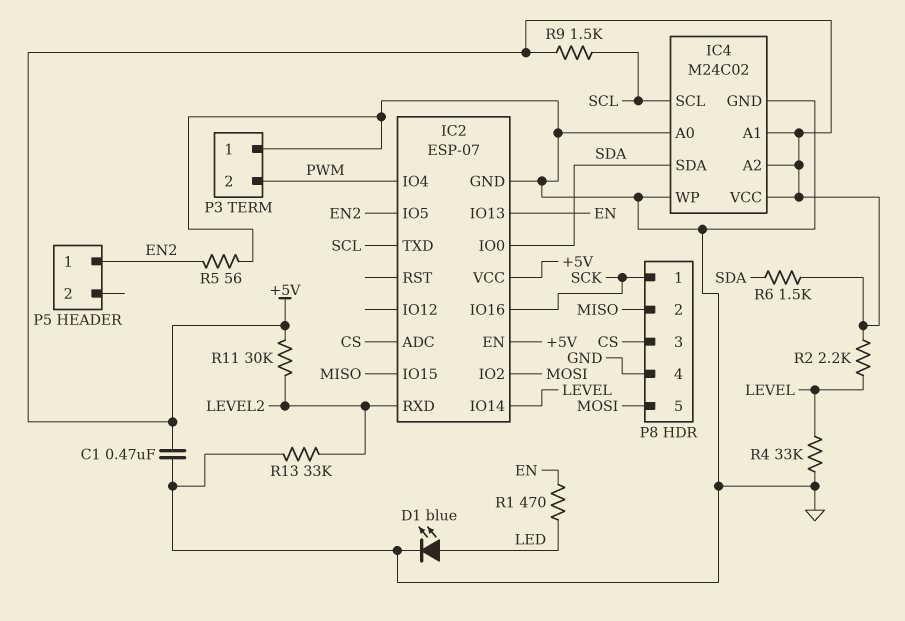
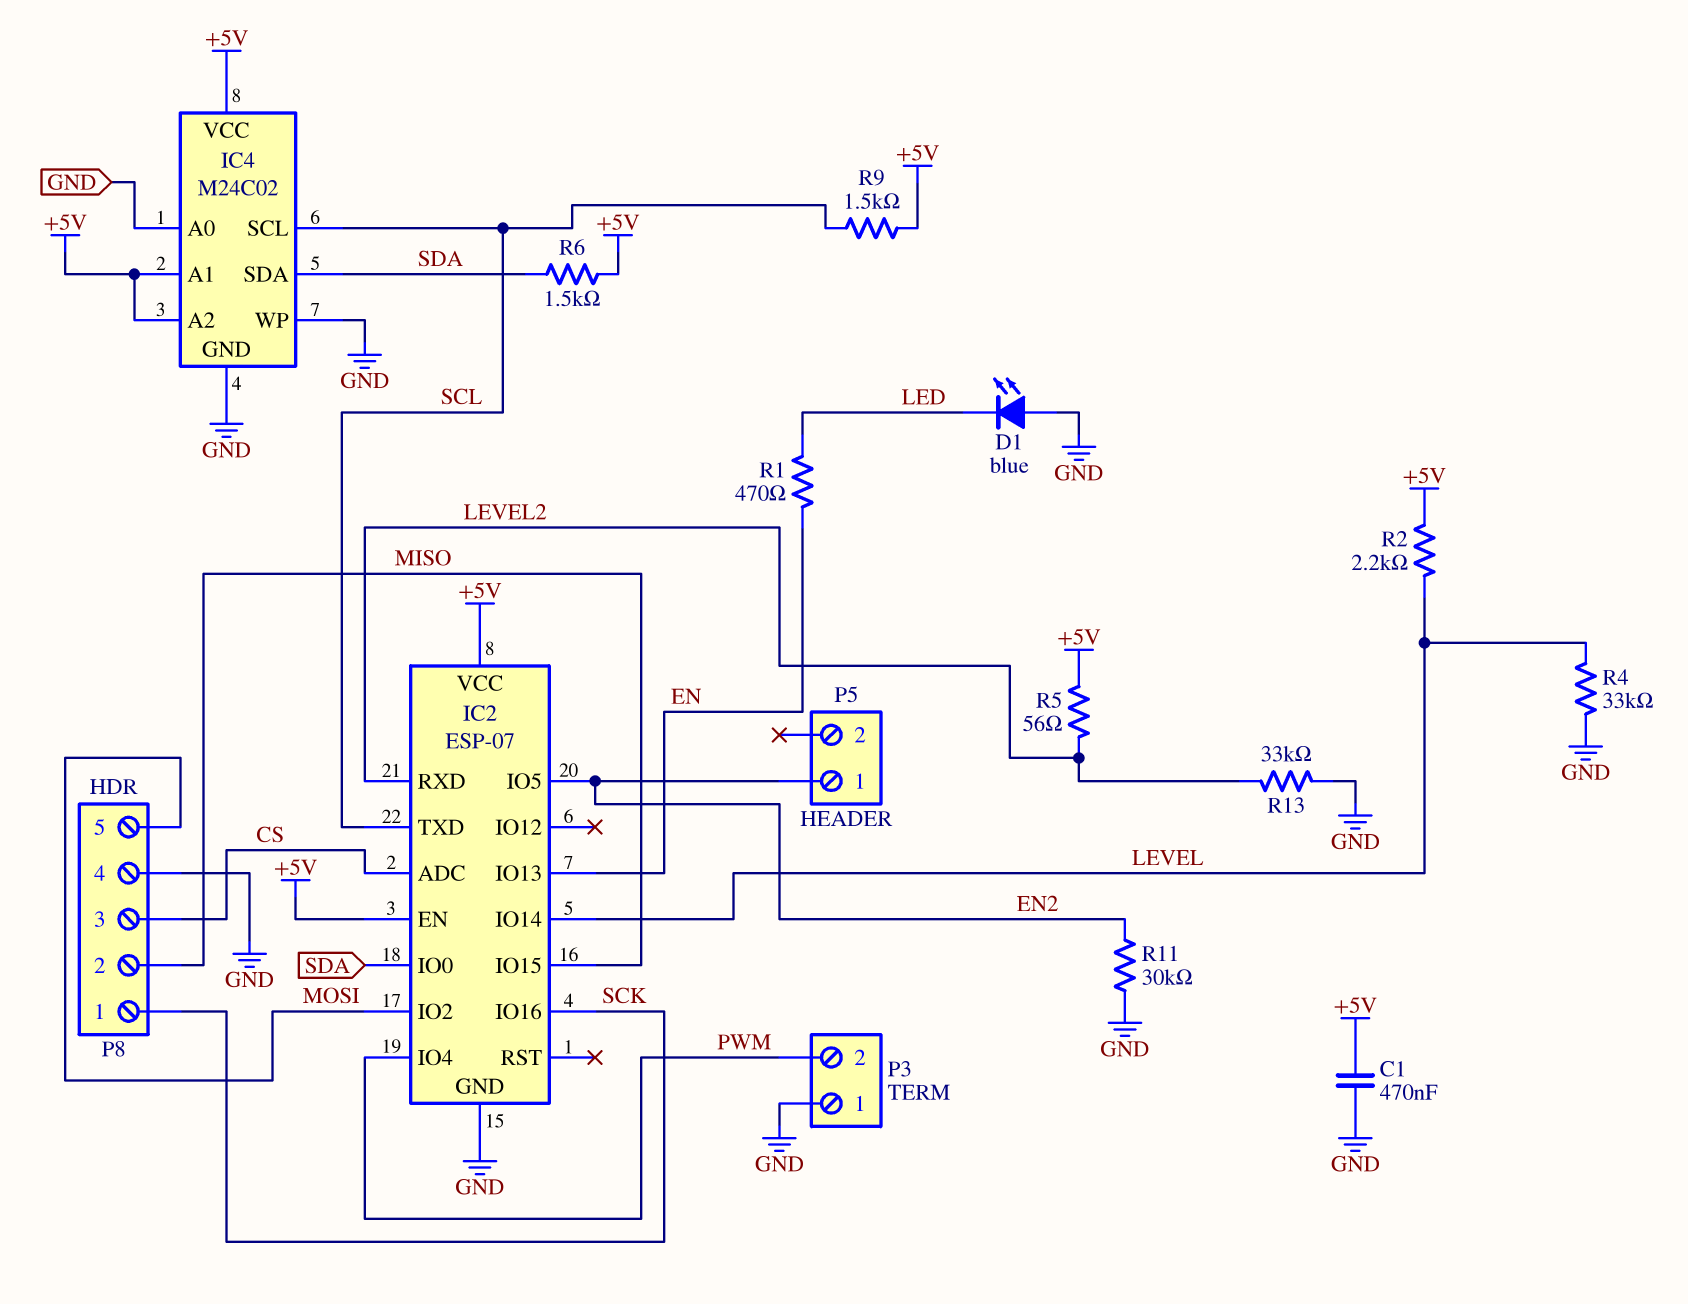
D1: LED blue (A LED, K GND) -> LED blue (A GND, K LED)
R5: 56 (EN2, GND) -> 56 (+5V, LEVEL2)
R11: 30k (+5V, LEVEL2) -> 30k (EN2, GND)

